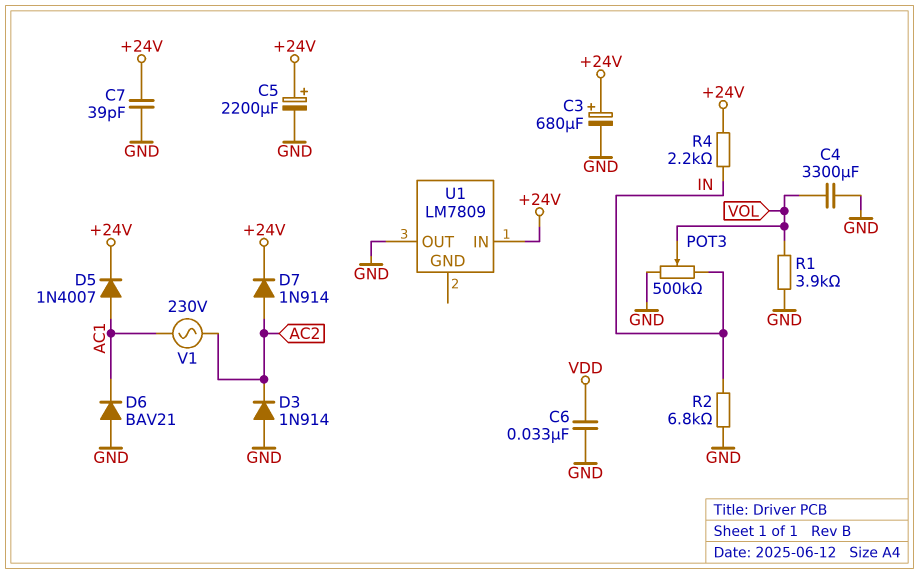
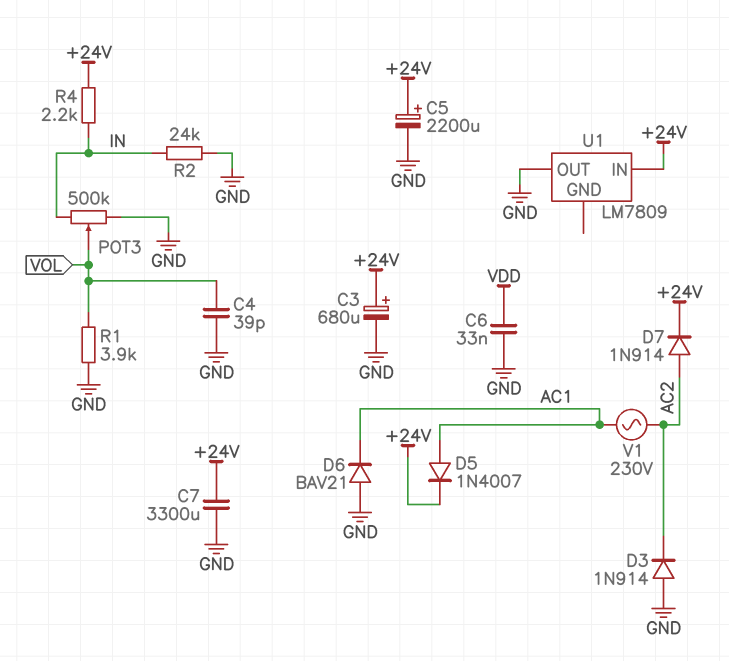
C4: 3300uF (GND, VOL) -> 39pF (GND, VOL)
C7: 39pF (+24V, GND) -> 3300uF (+24V, GND)
R2: 6.8k (GND, IN) -> 24k (GND, IN)

